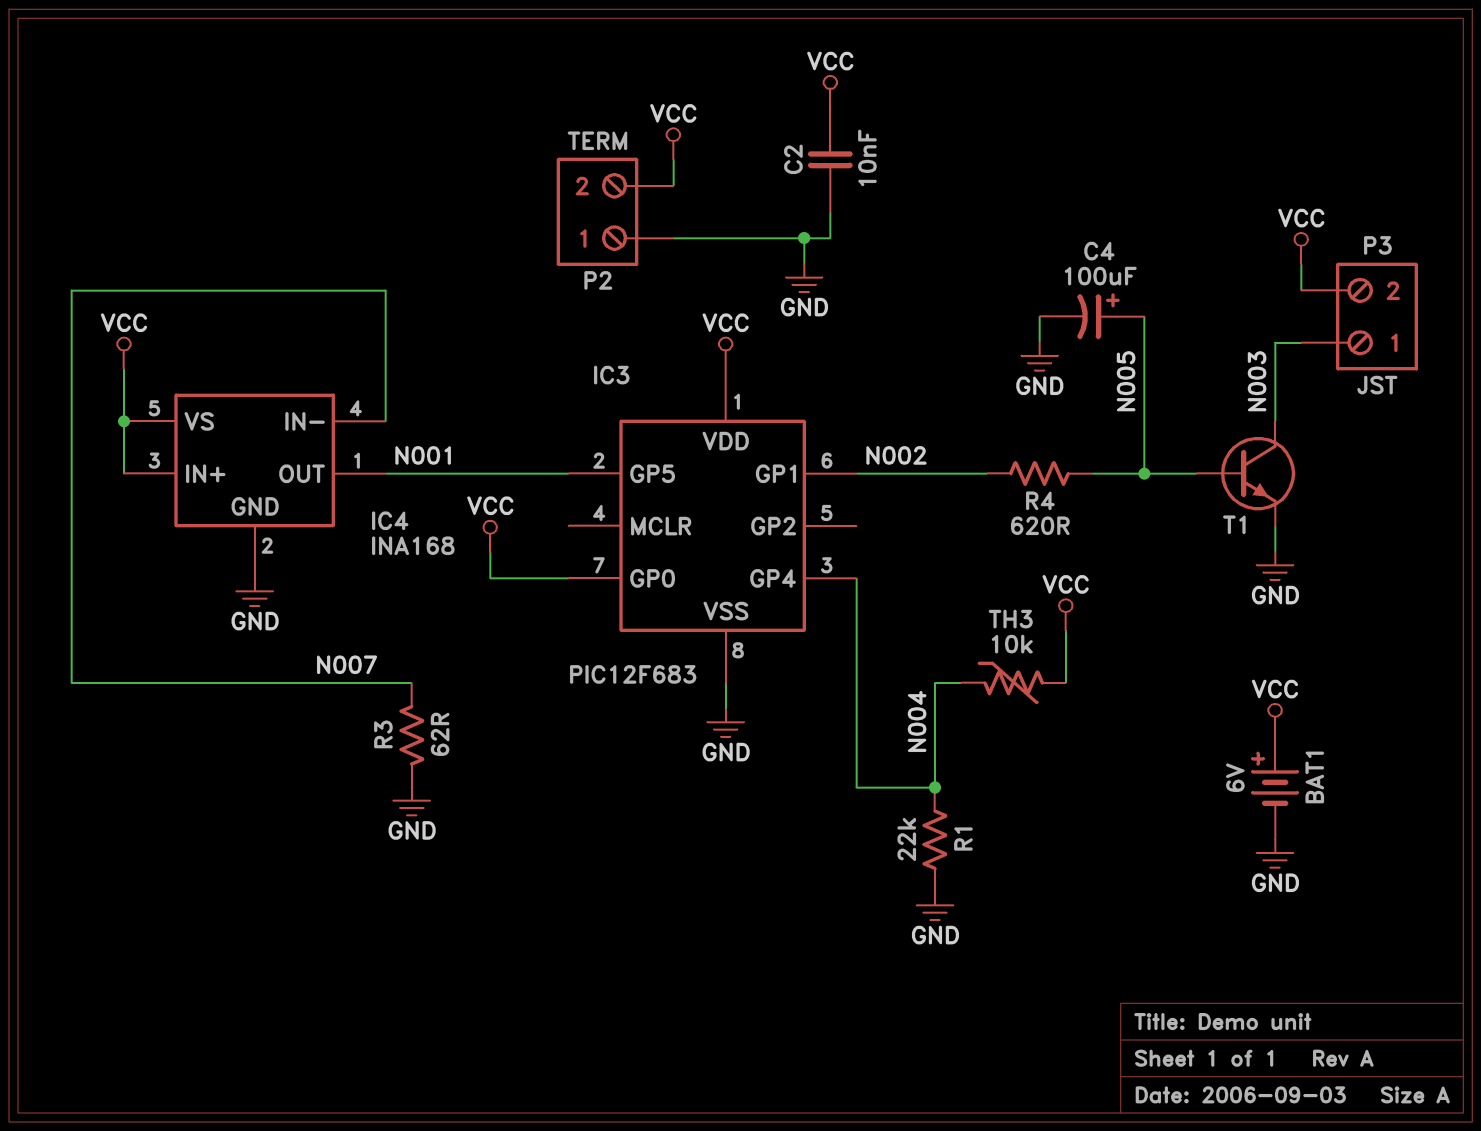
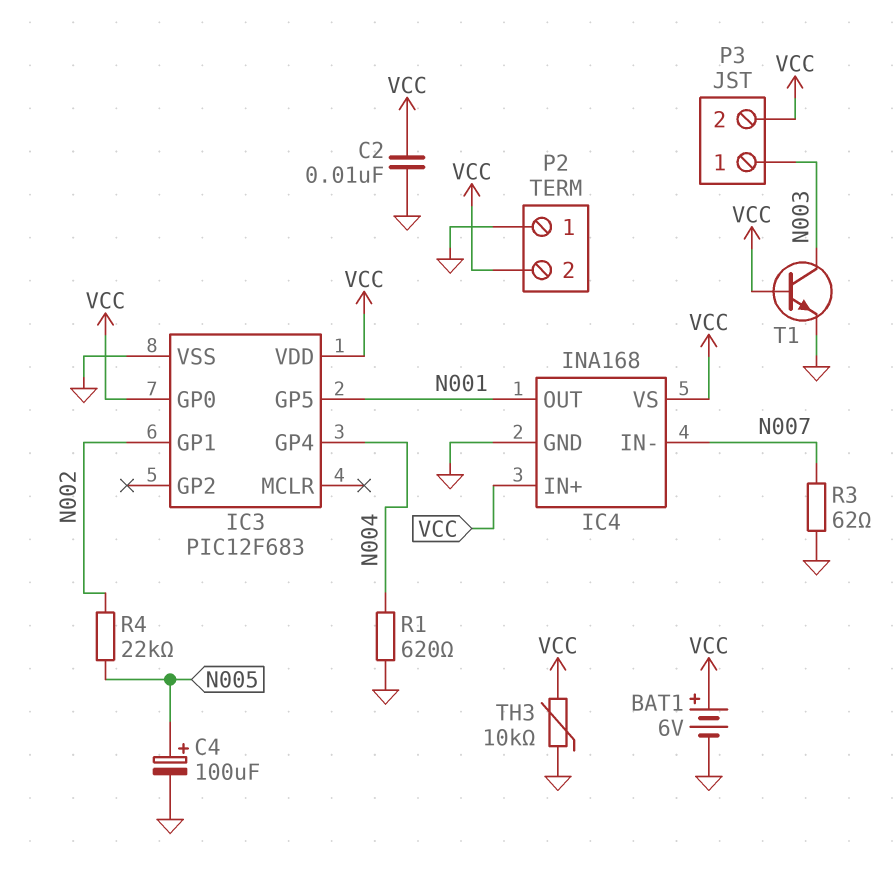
R1: 22k (GND, N004) -> 620 (GND, N004)
R4: 620 (N002, N005) -> 22k (N002, N005)
T1: NPN (B N005, C N003, E GND) -> NPN (B VCC, C N003, E GND)
TH3: 10k (N004, VCC) -> 10k (GND, VCC)

